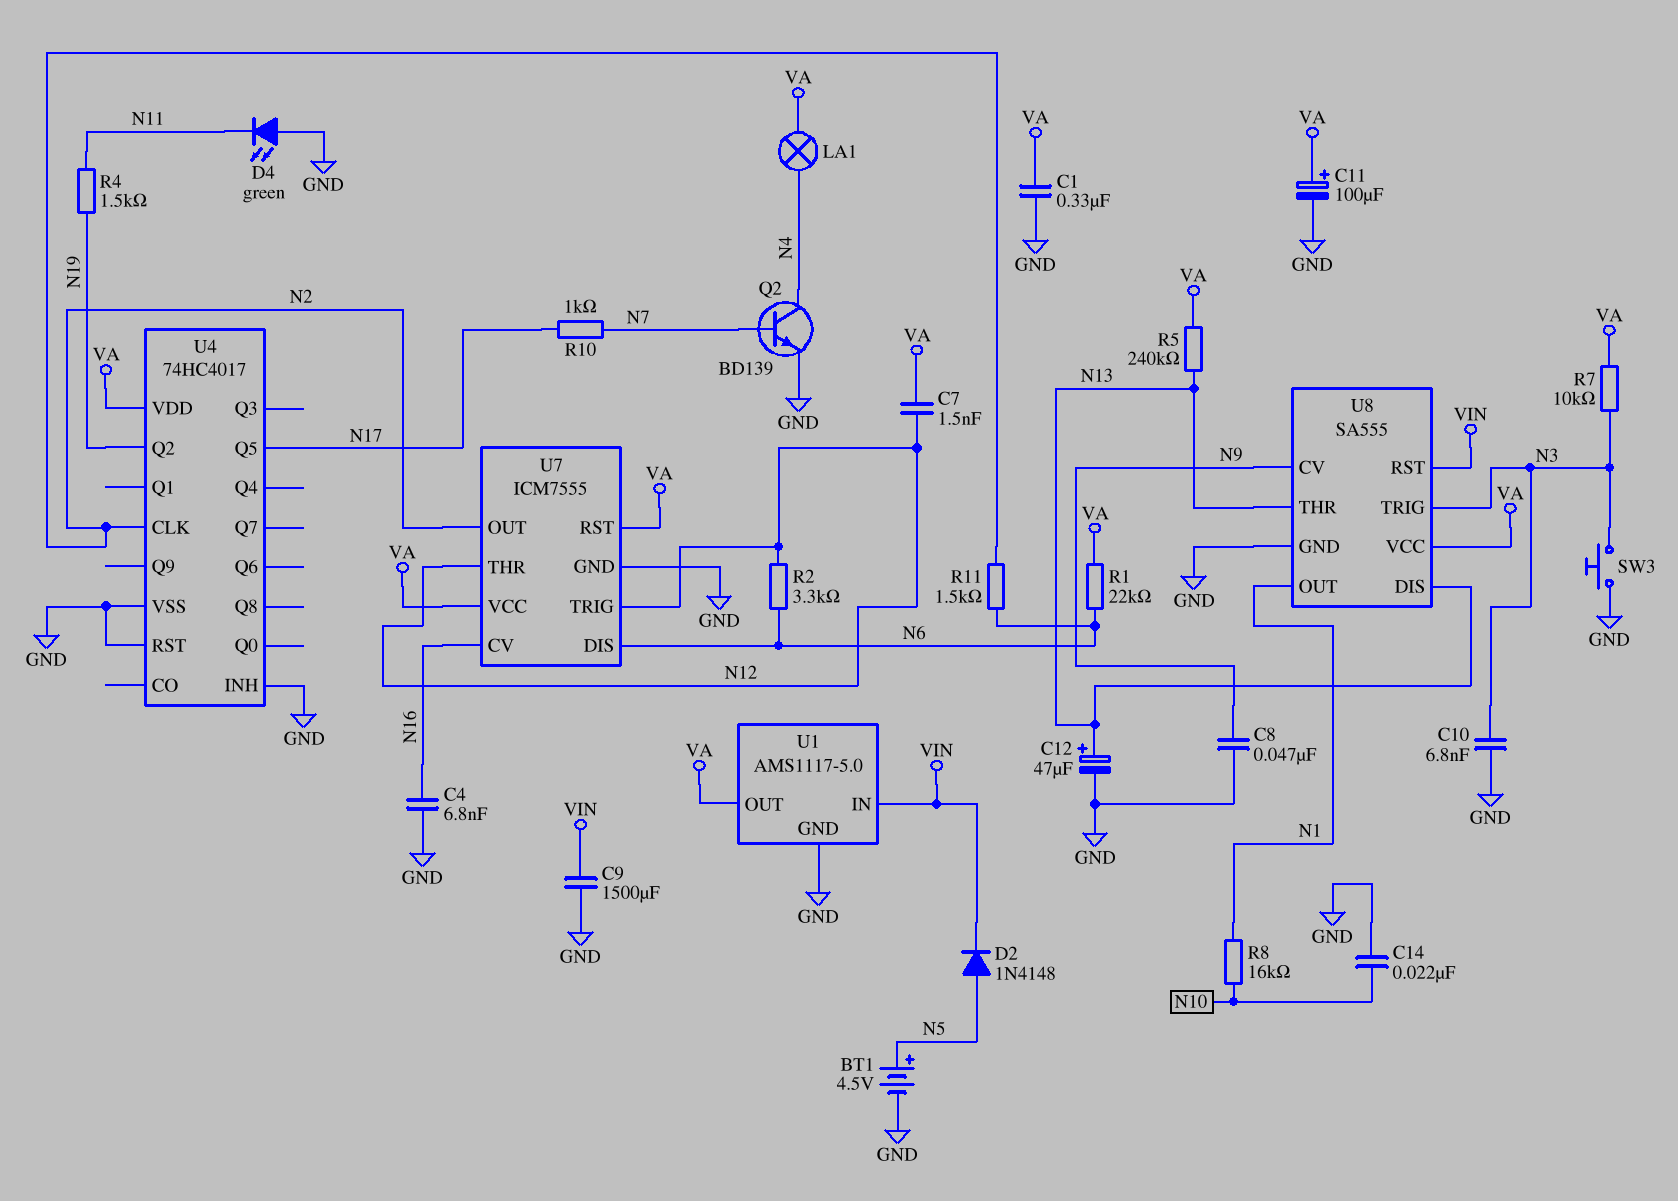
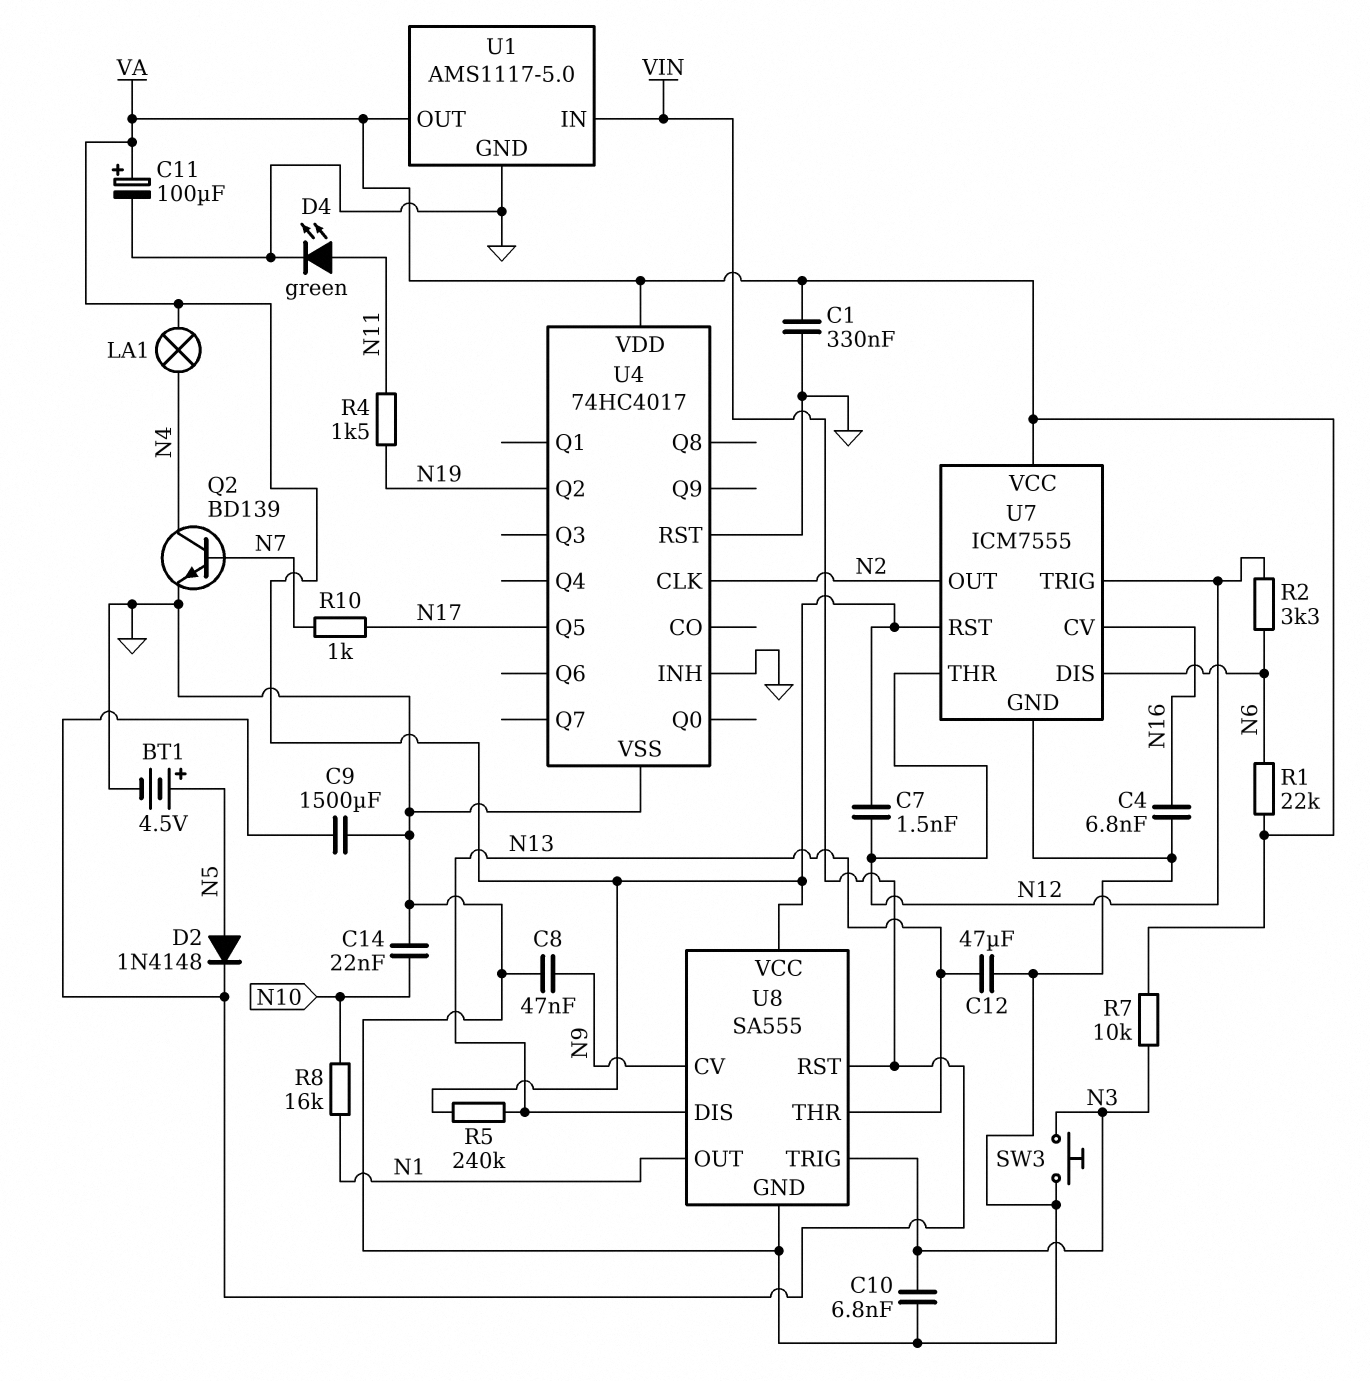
C12: 47uF (plus N13, minus GND) -> 47uF (GND, N13)
D4: LED green (A GND, K N11) -> LED green (A N11, K GND)
R11: 1.5k (N2, N6) -> none

